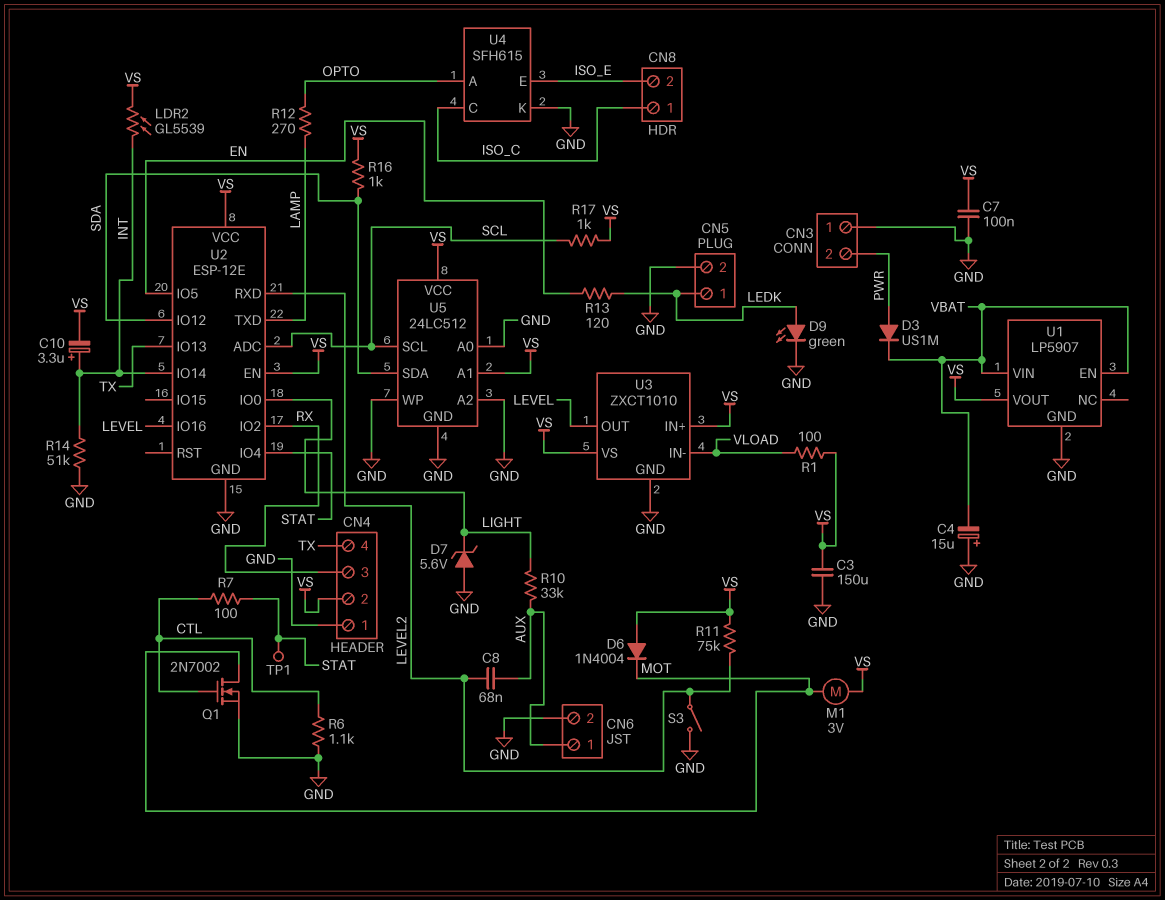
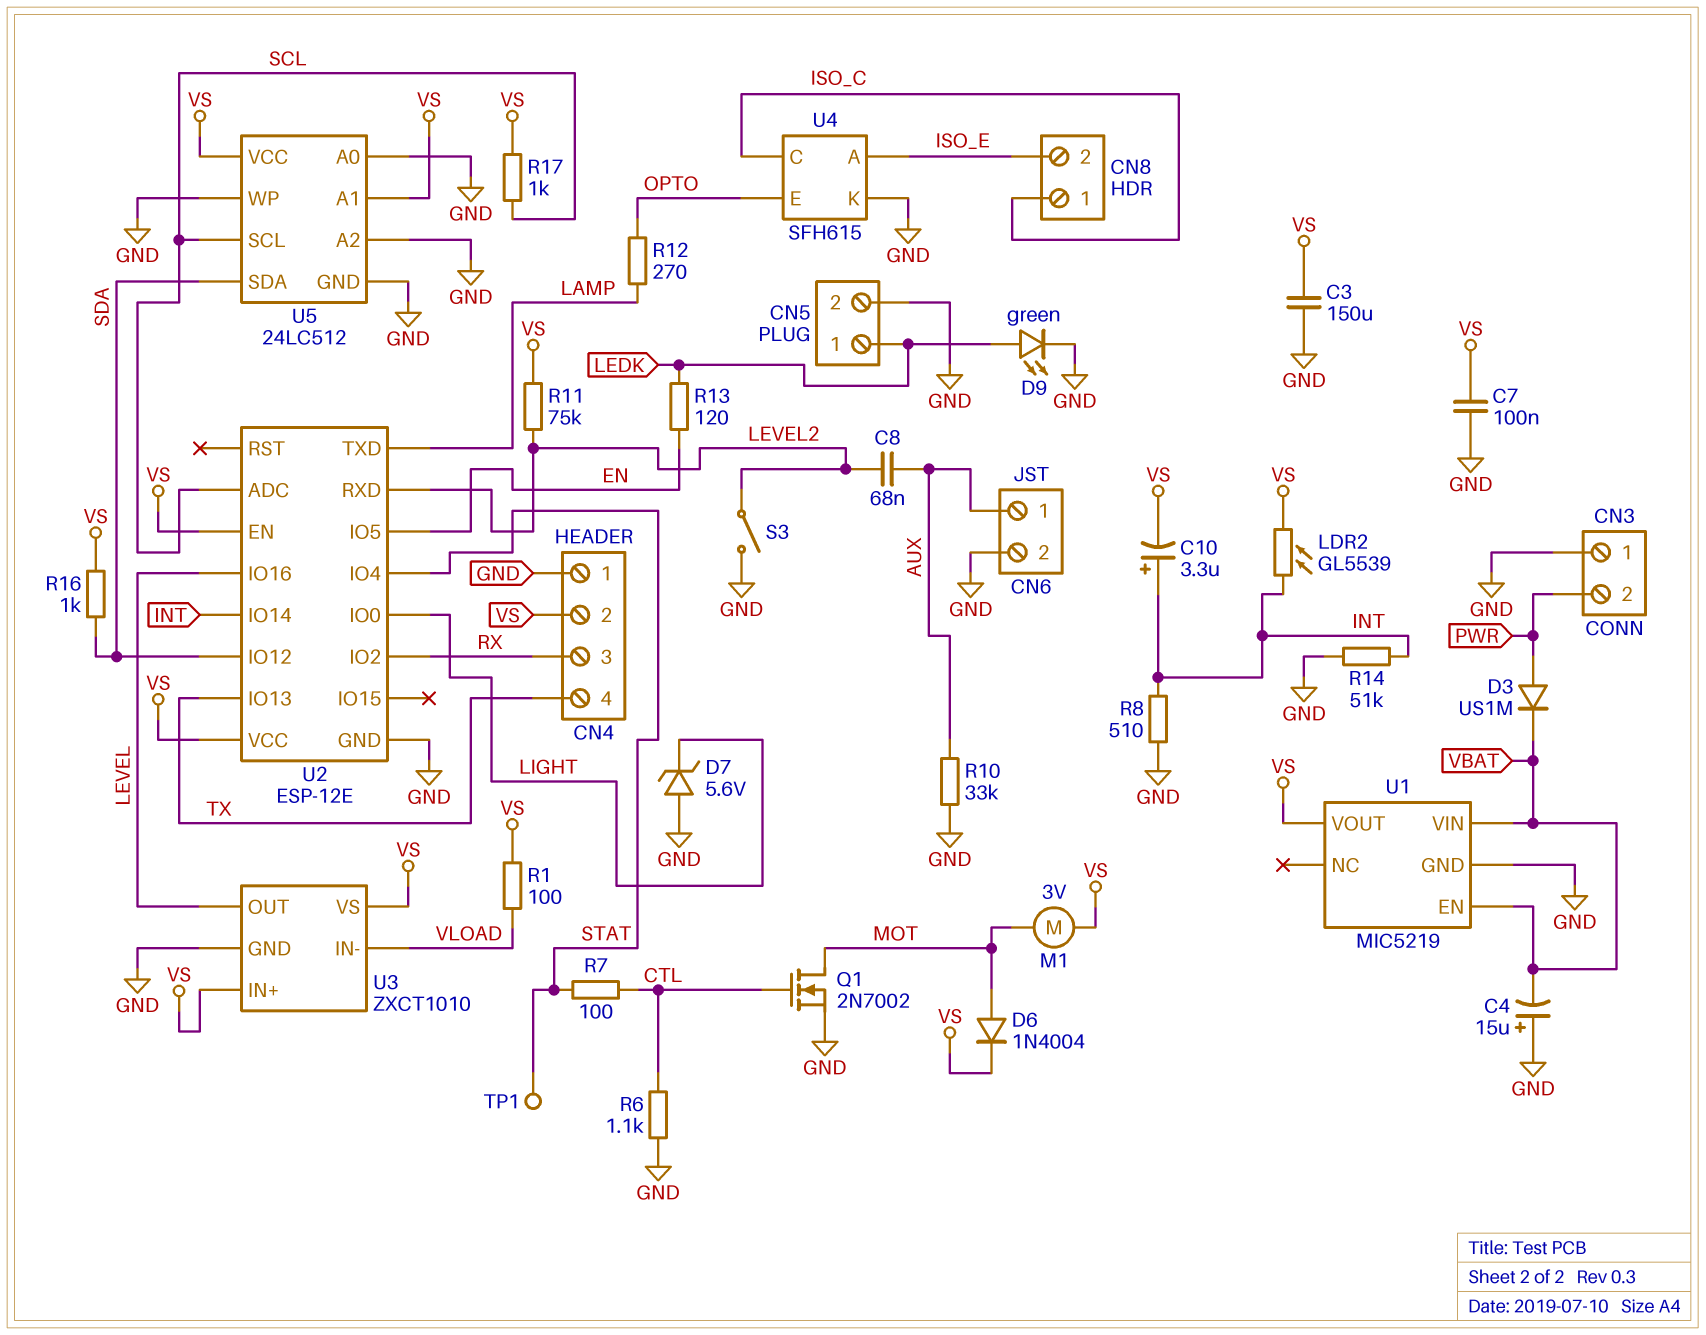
D6: diode 1N4004 (A VS, K MOT) -> diode 1N4004 (A MOT, K VS)
R8: none -> 510 (GND, INT)
R10: 33k (AUX, LIGHT) -> 33k (AUX, GND)
U1: LP5907 -> MIC5219
U4 pin A: OPTO -> ISO_E
U4 pin E: ISO_E -> OPTO

